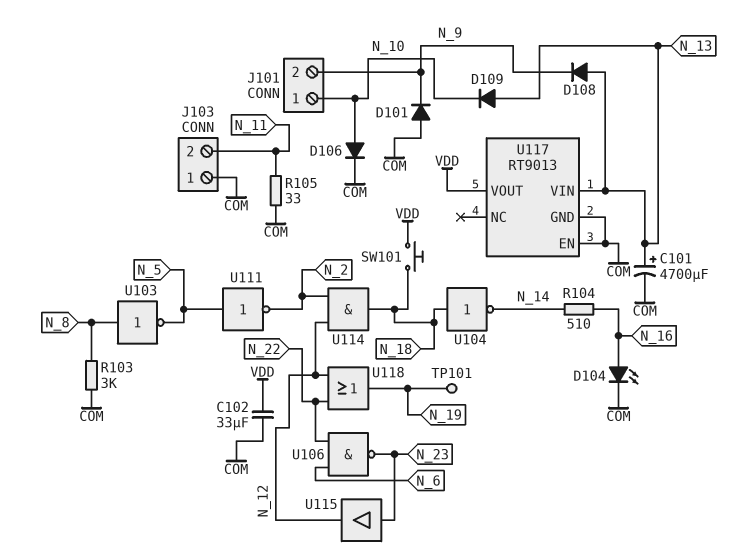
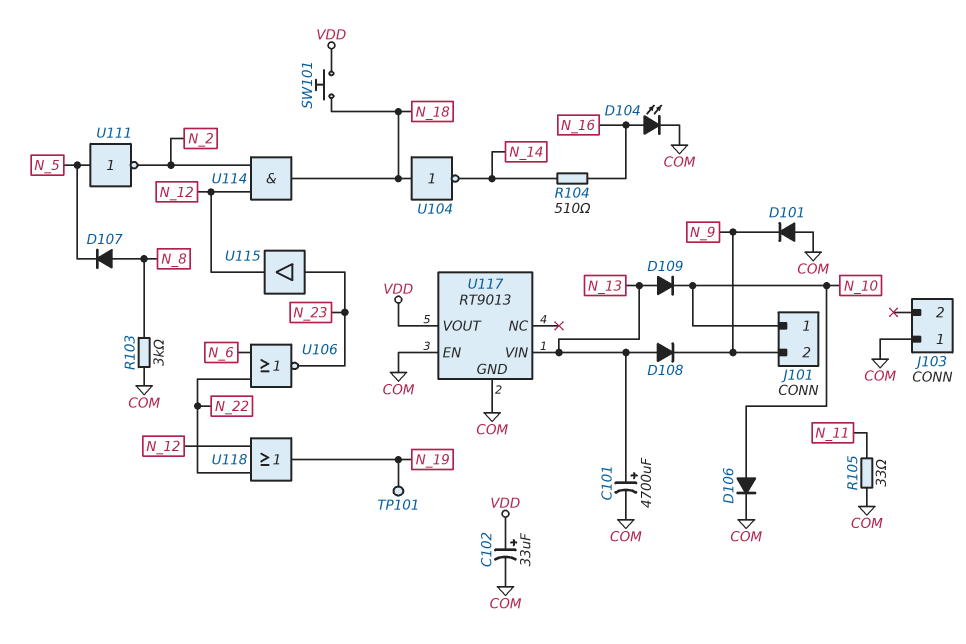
C102: 33uF (COM, VDD) -> 33uF (plus VDD, minus COM)
D107: none -> diode (A N_8, K N_5)
J103 pin 2: N_11 -> none
U103: NOT (in N_8, out N_5) -> none
U106: NAND (in N_6, in N_22, out N_23) -> NOR (in N_6, in N_22, out N_23)

